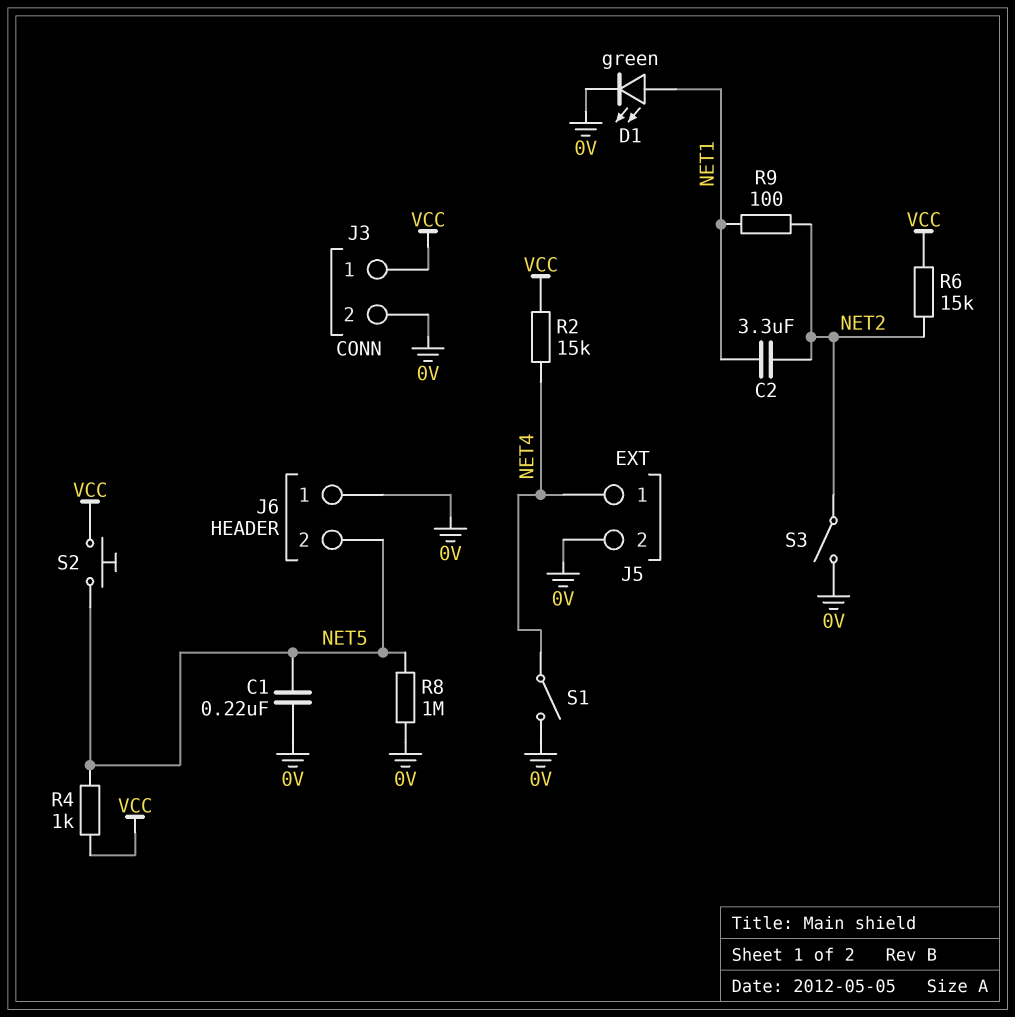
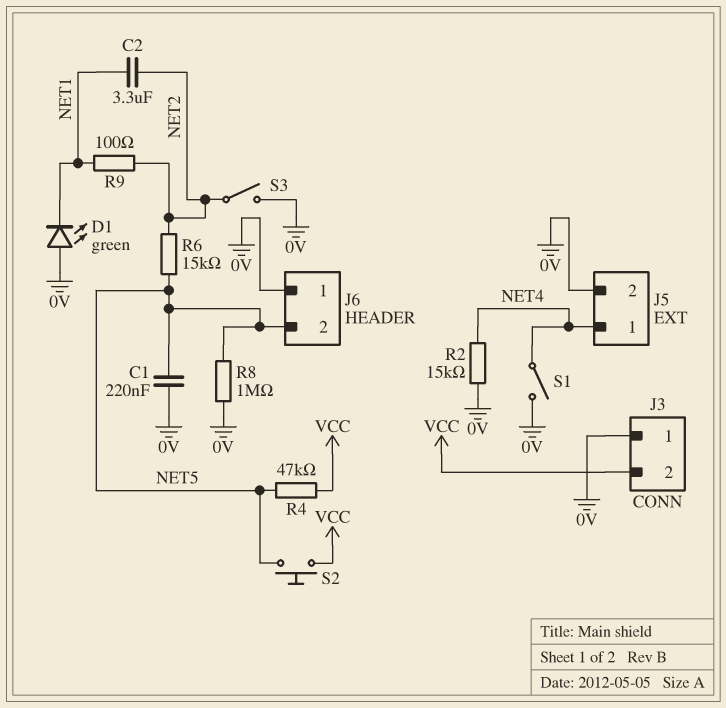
D1: LED green (A NET1, K 0V) -> LED green (A 0V, K NET1)
J3 pin 1: VCC -> 0V
J3 pin 2: 0V -> VCC
R2: 15k (NET4, VCC) -> 15k (0V, NET4)
R4: 1k (NET5, VCC) -> 47k (NET5, VCC)
R6: 15k (NET2, VCC) -> 15k (NET2, NET5)

